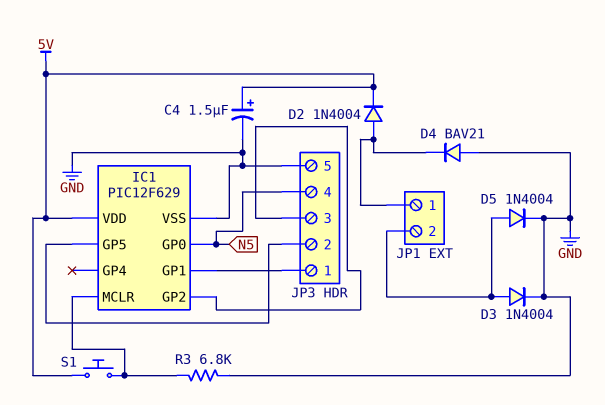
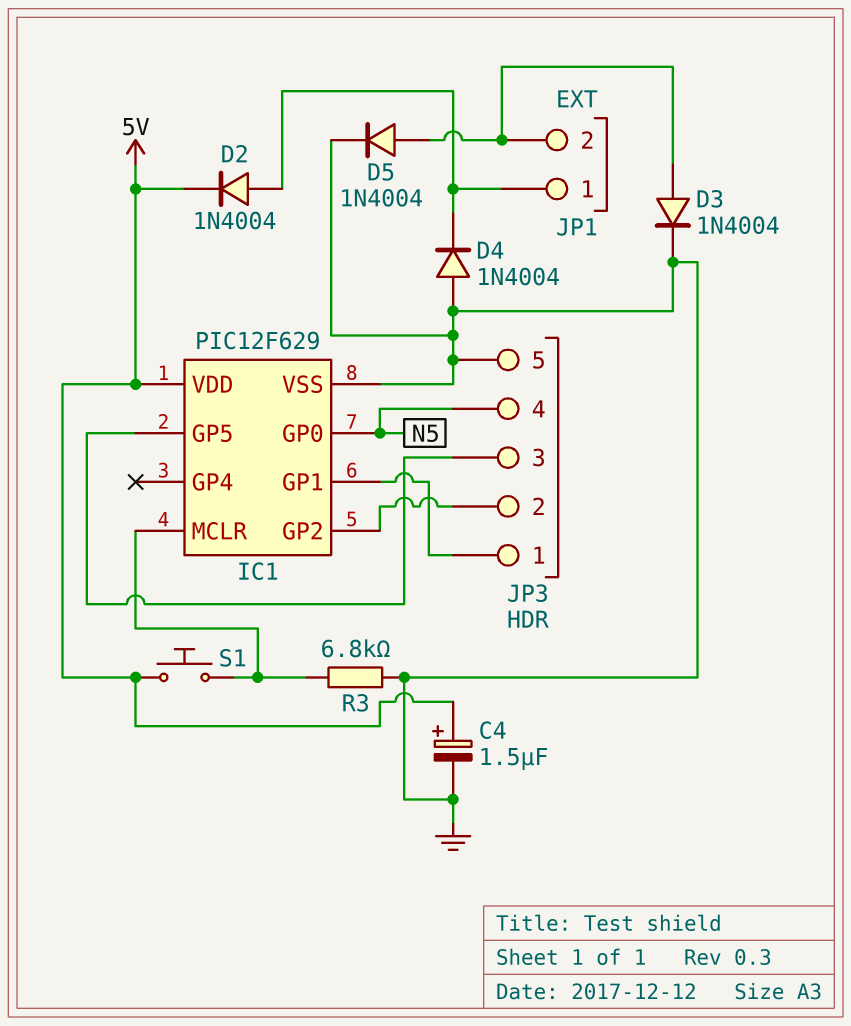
D4: diode BAV21 (A GND, K JP1/1) -> diode 1N4004 (A GND, K JP1/1)
JP3 pin 2: IC1/GP5 -> IC1/GP2
JP3 pin 3: IC1/GP2 -> IC1/GP5

